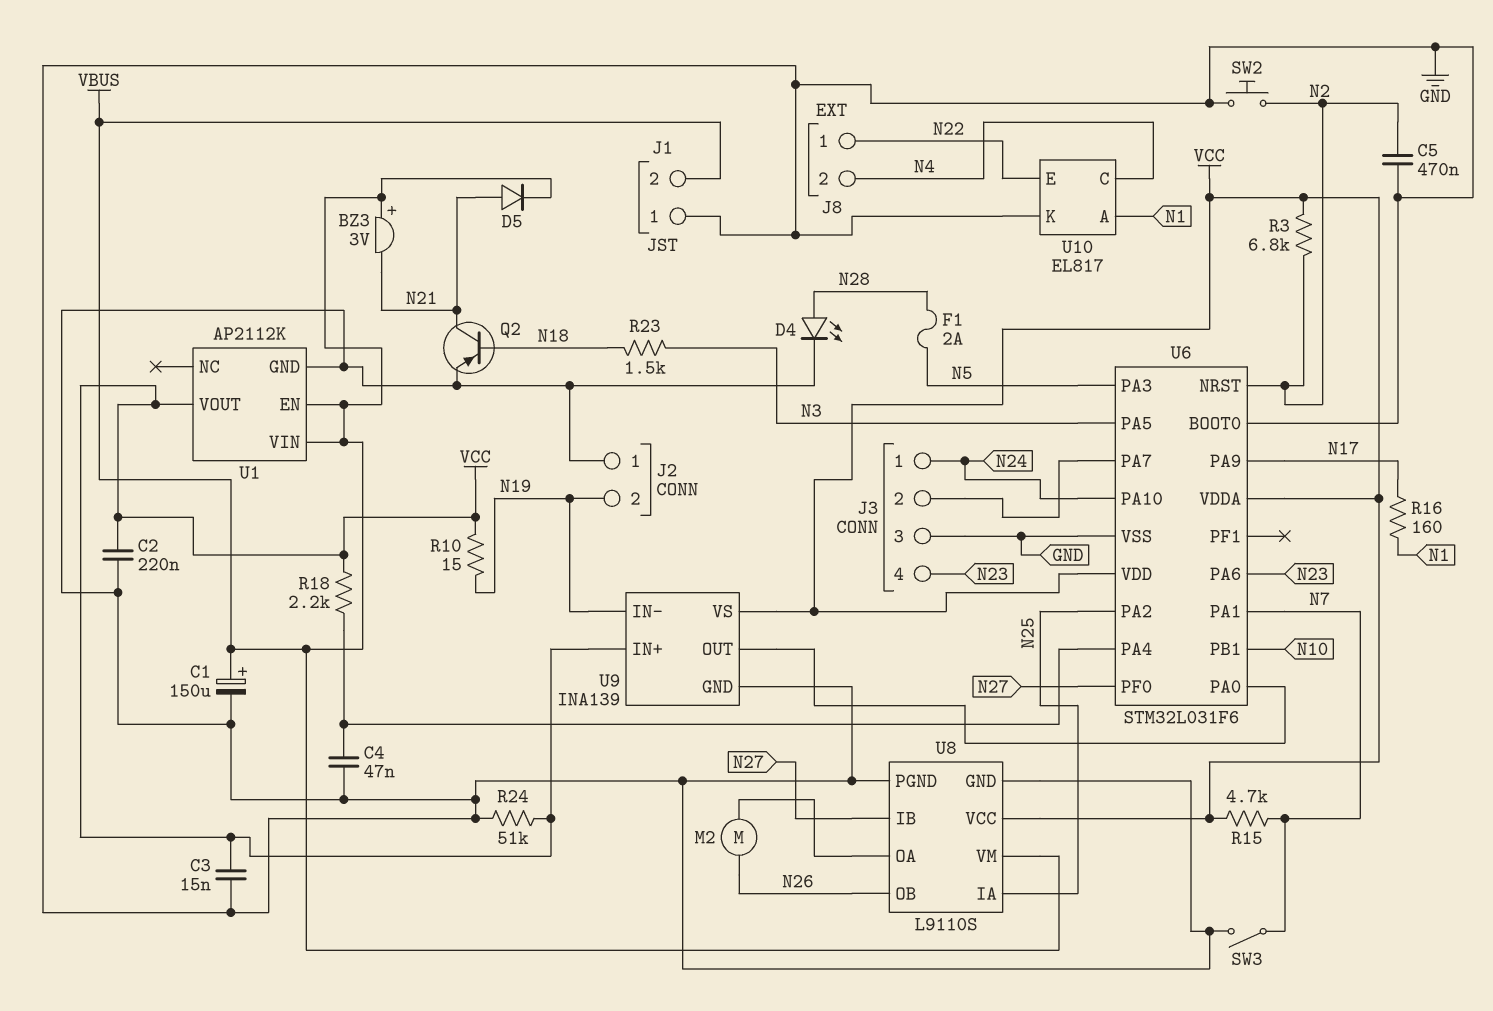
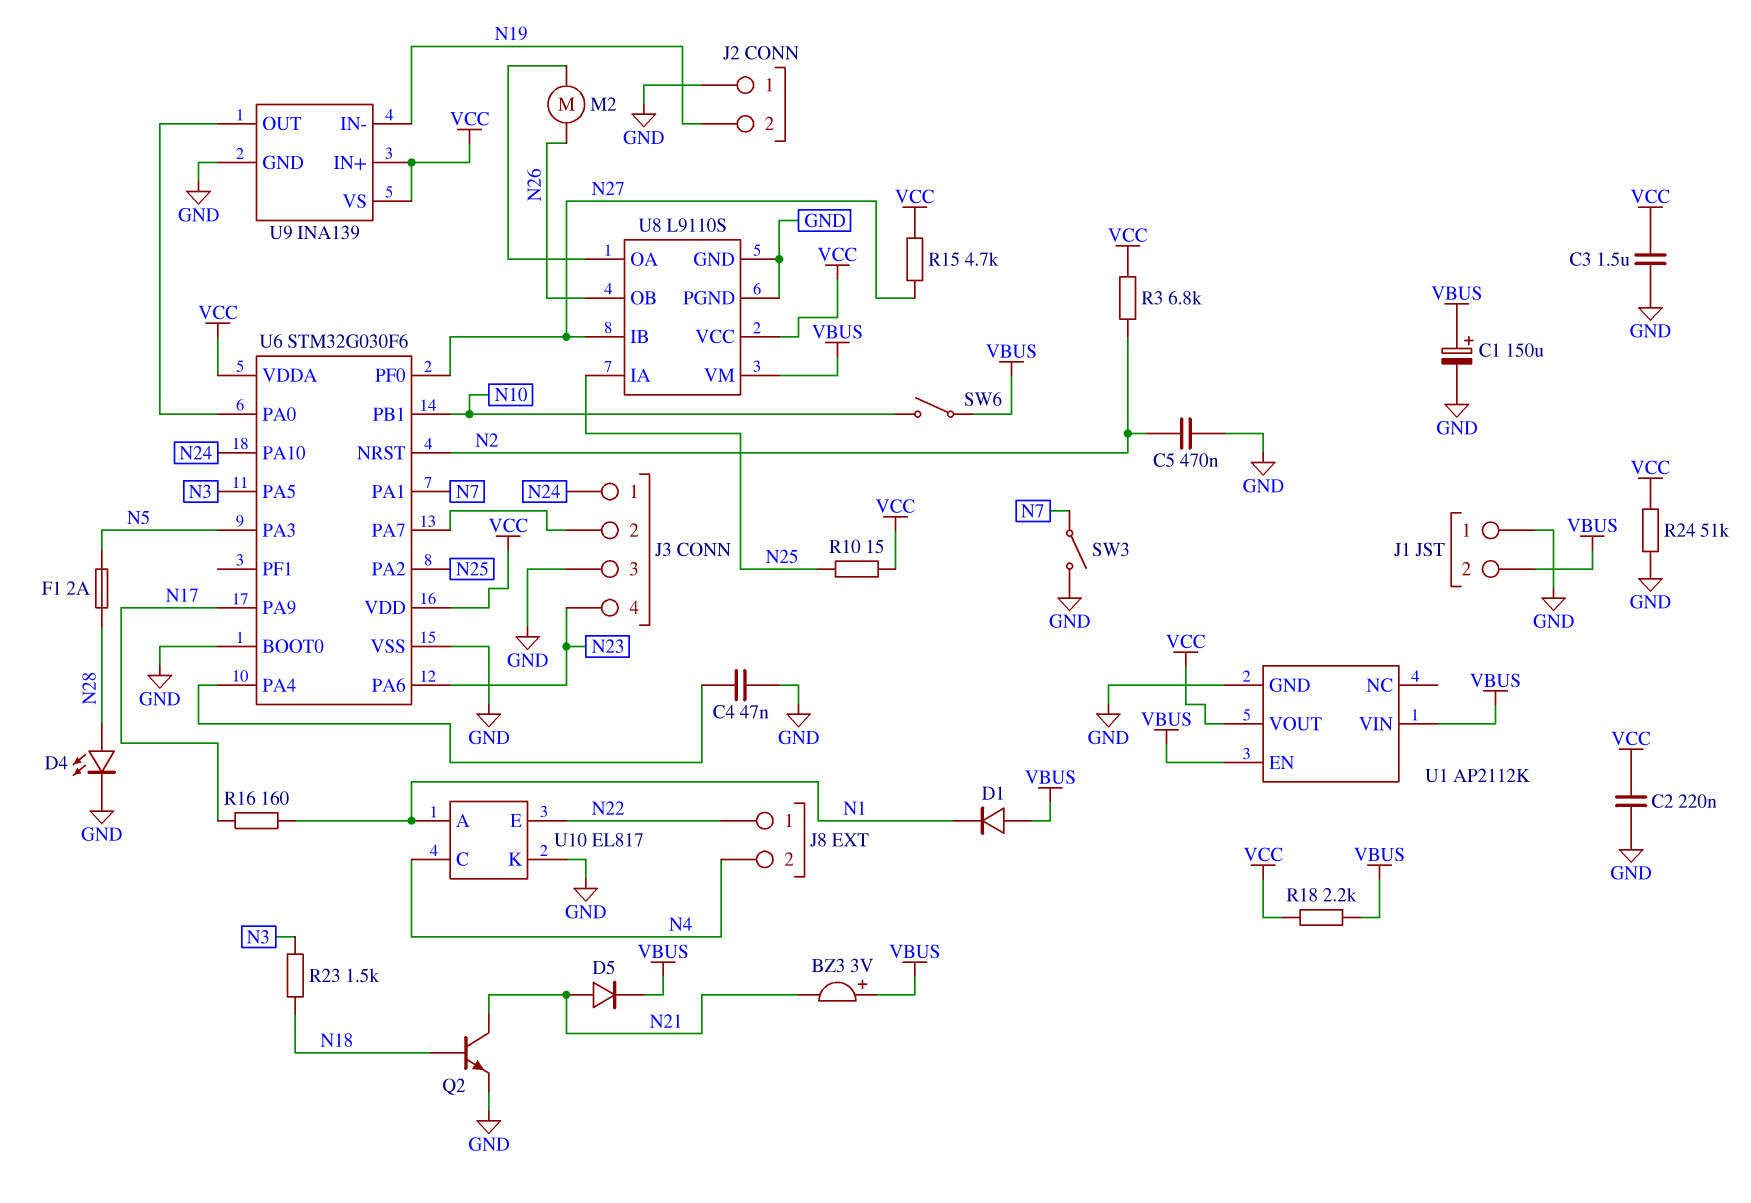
C3: 15nF (GND, VCC) -> 1.5uF (GND, VCC)
D1: none -> diode (A VBUS, K N1)
Q2: PNP (B N18, C N21, E GND) -> NPN (B N18, C N21, E GND)
R10: 15 (N19, VCC) -> 15 (N25, VCC)
R15: 4.7k (N7, VCC) -> 4.7k (N27, VCC)
R18: 2.2k (U6/PA4, VCC) -> 2.2k (VBUS, VCC)
SW2: button (GND, N2) -> none
SW6: none -> switch (N10, VBUS)
U6: STM32L031F6 -> STM32G030F6

